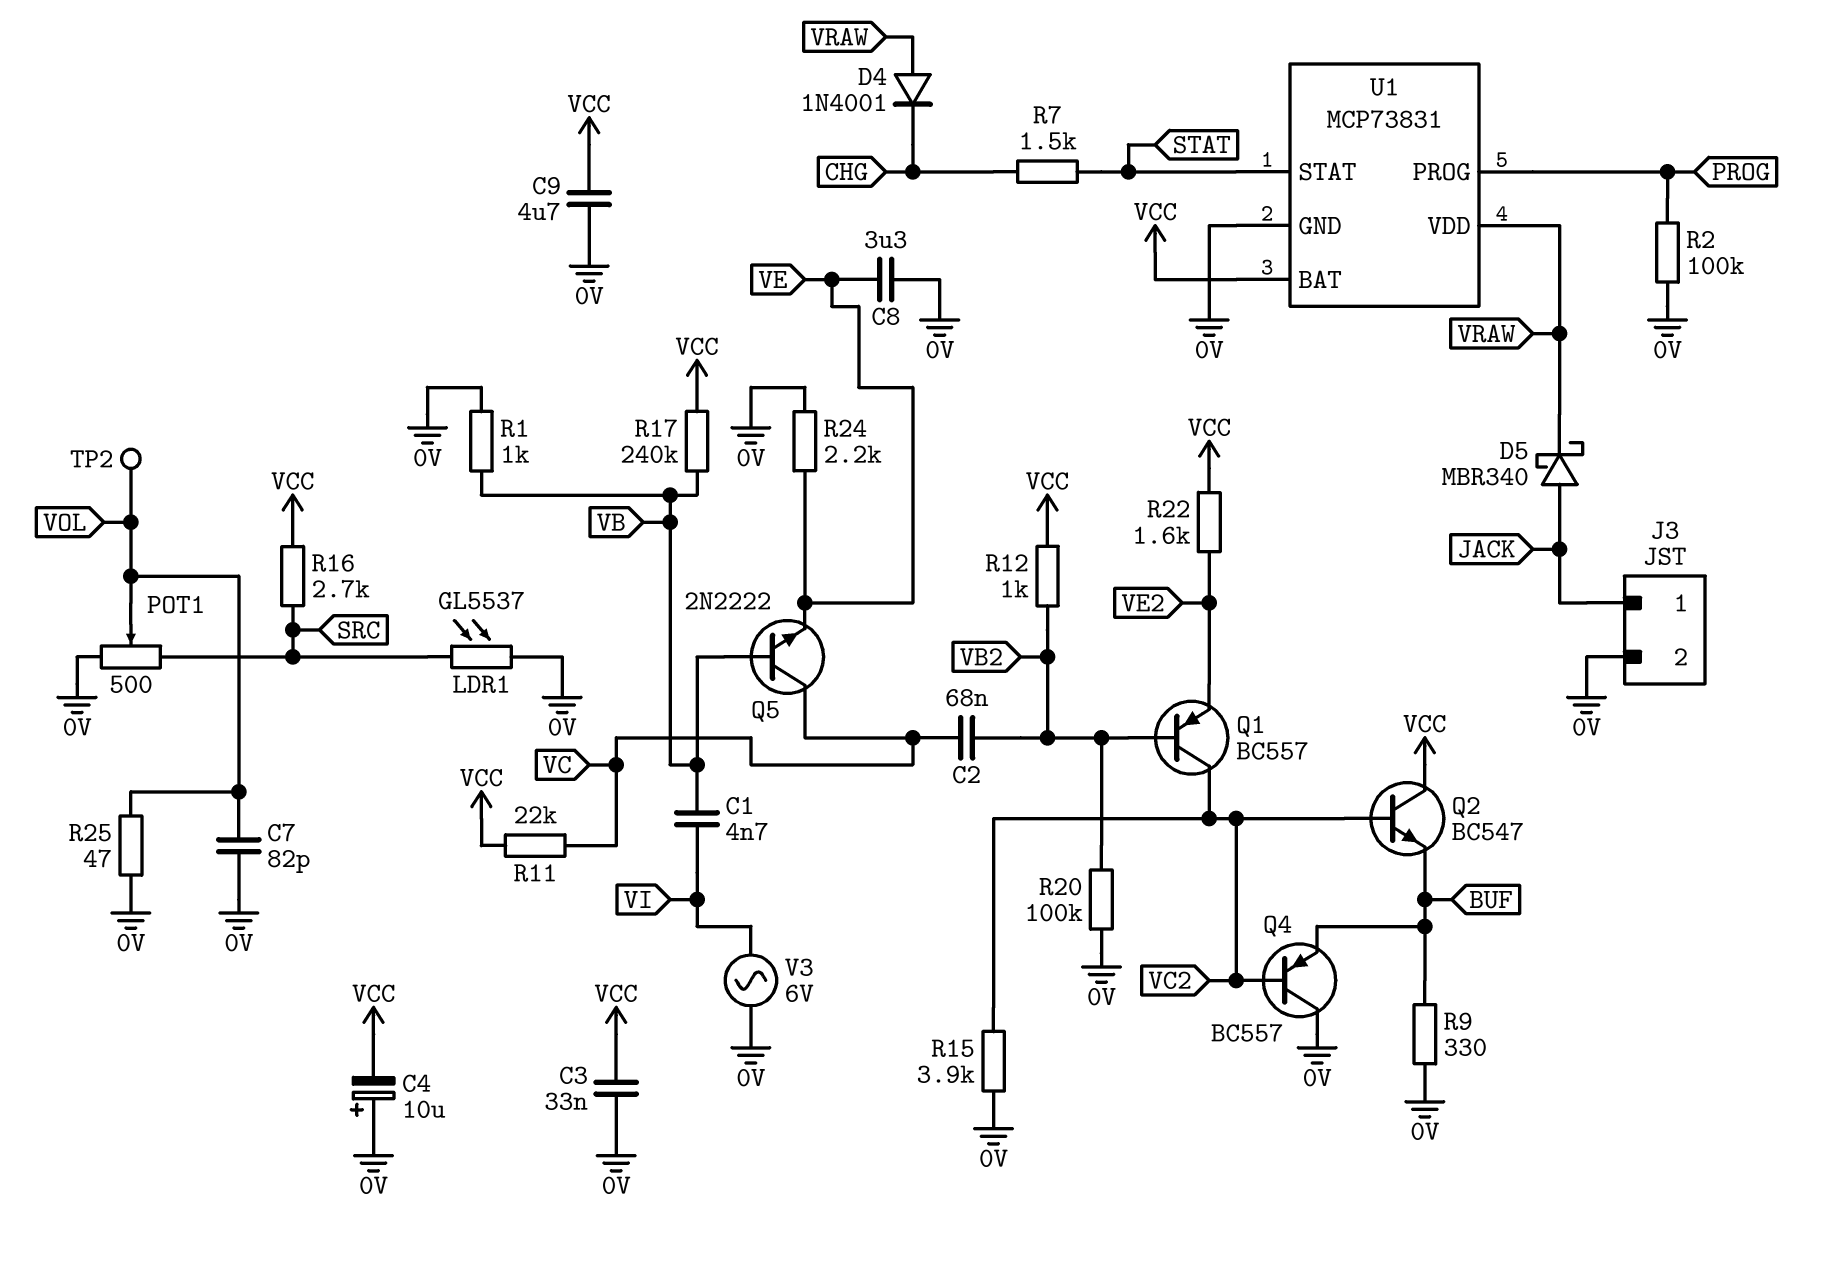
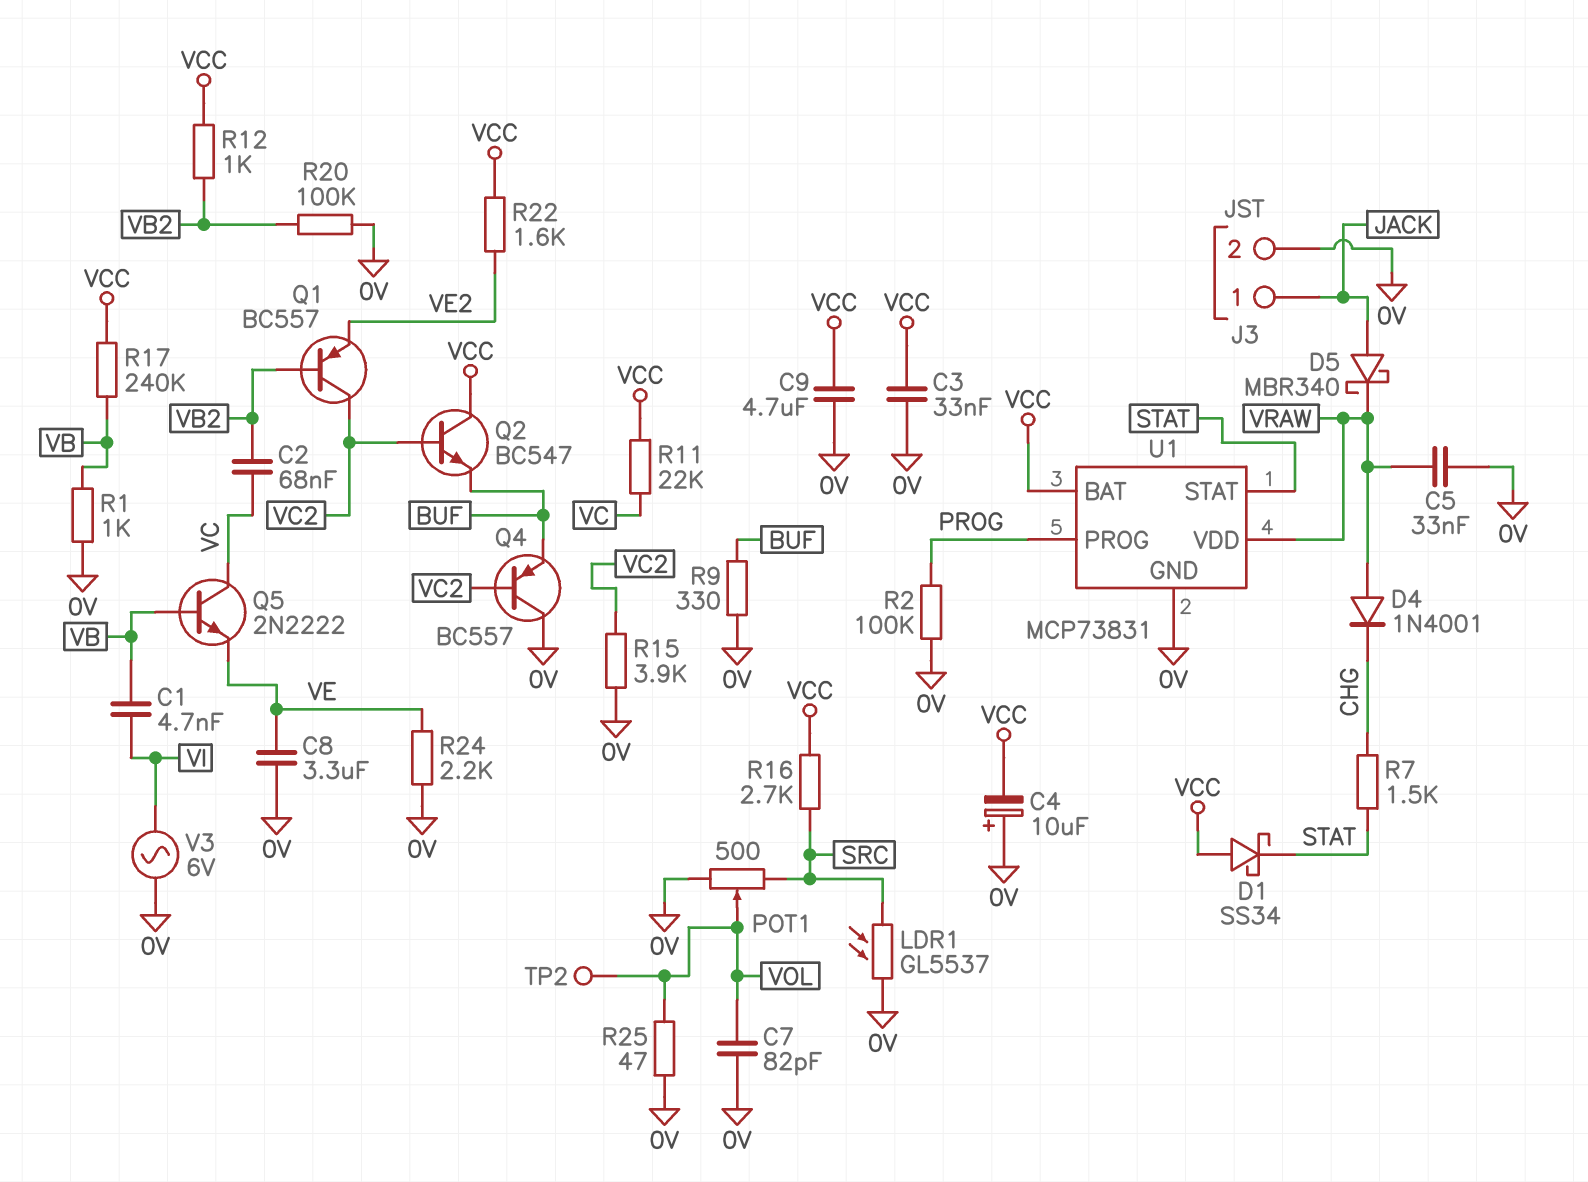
C5: none -> 33nF (0V, VRAW)
D1: none -> schottky SS34 (A VCC, K STAT)

